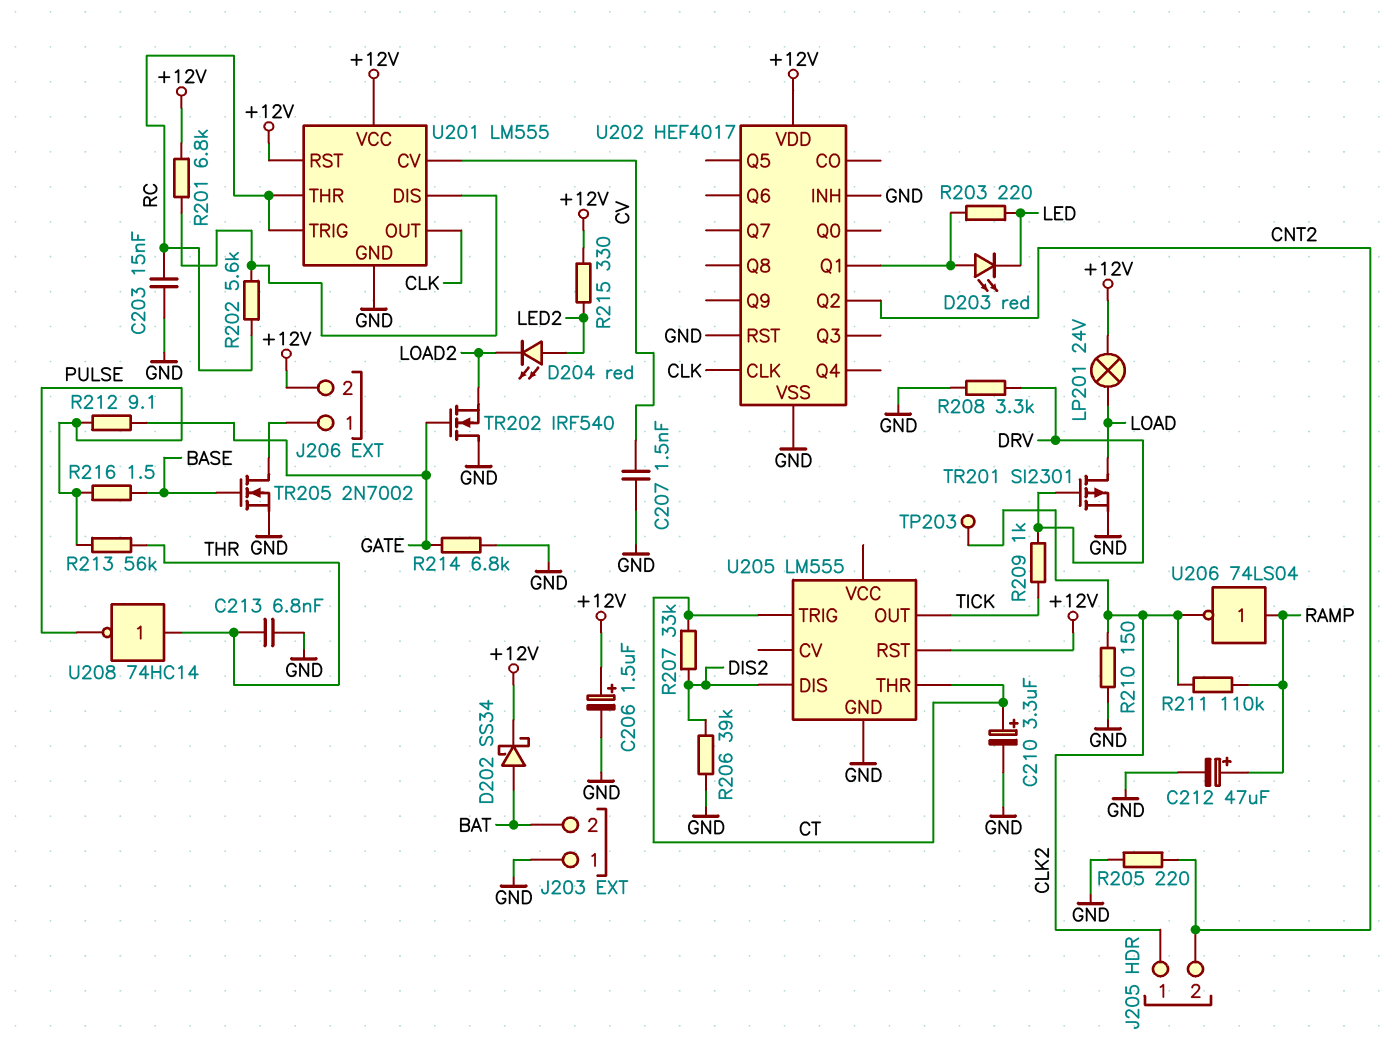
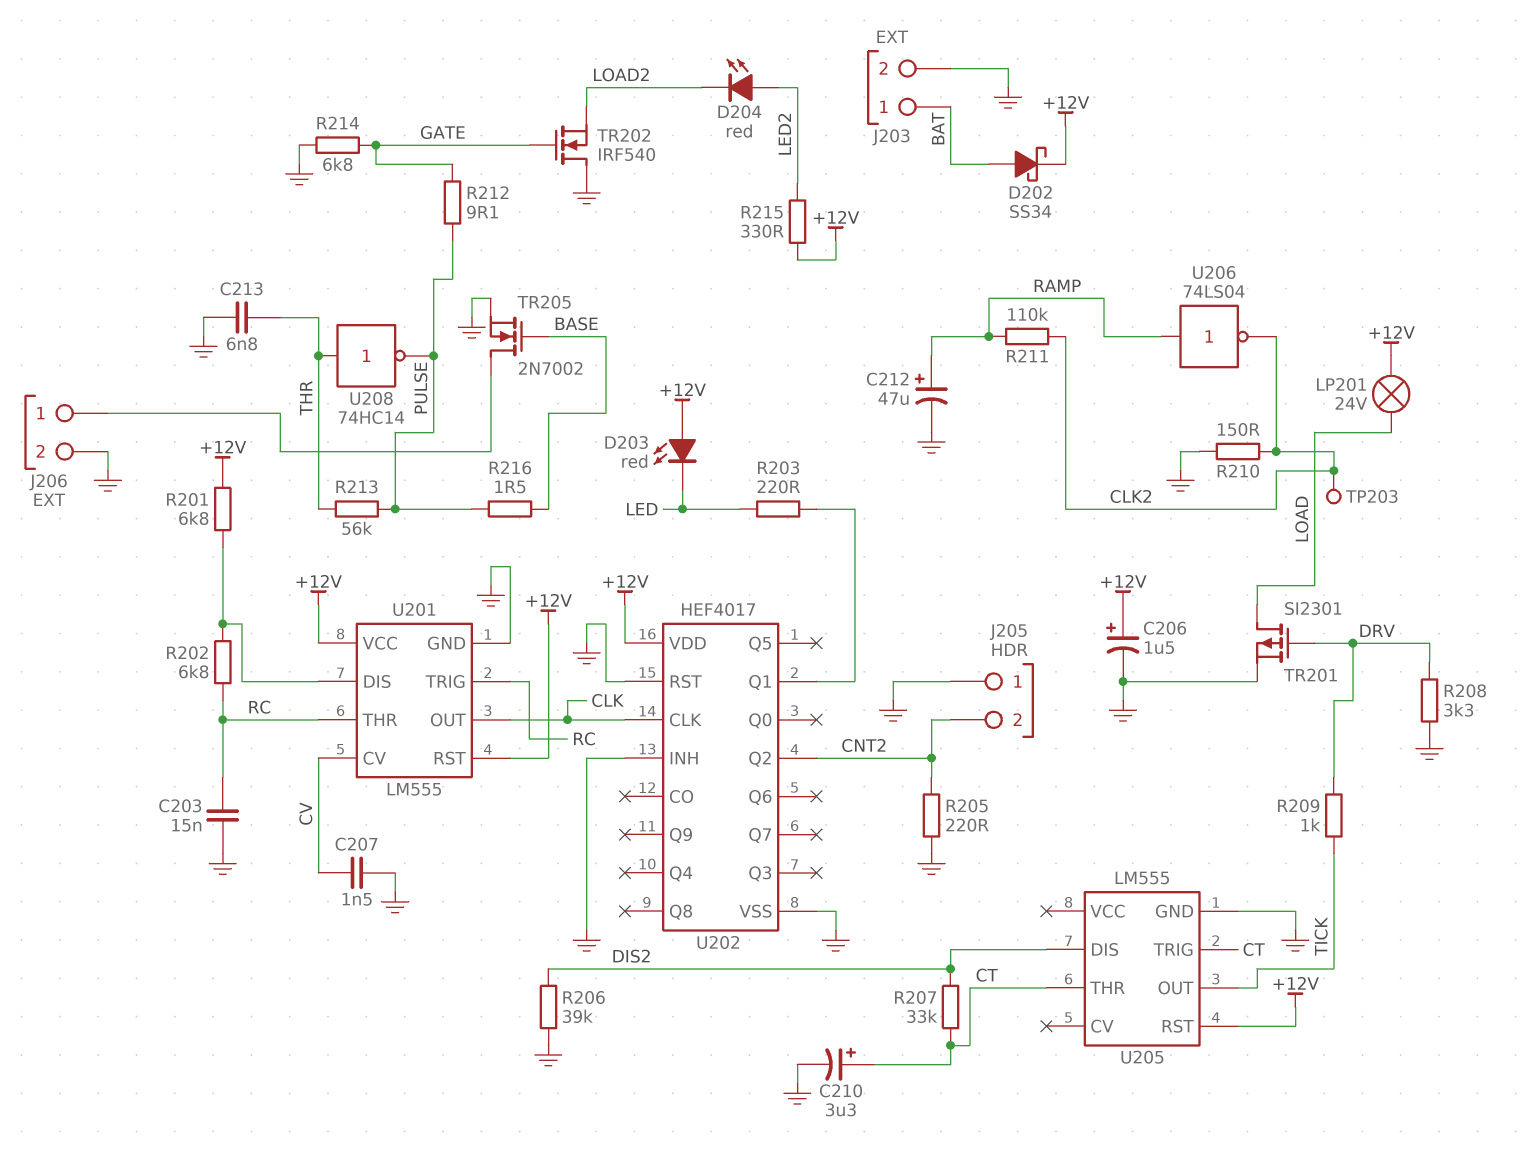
D203: LED red (A U202/Q1, K LED) -> LED red (A +12V, K LED)
J203 pin 1: GND -> BAT
J203 pin 2: BAT -> GND
J205 pin 1: CLK2 -> GND
J206 pin 2: +12V -> GND
R202: 5.6k (RC, U201/DIS) -> 6.8k (RC, U201/DIS)

